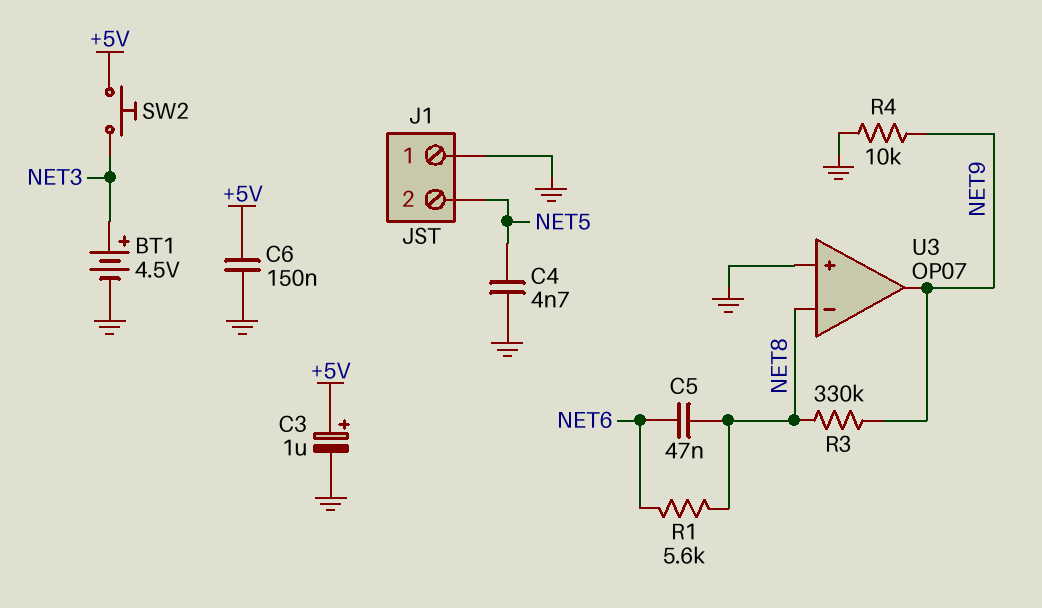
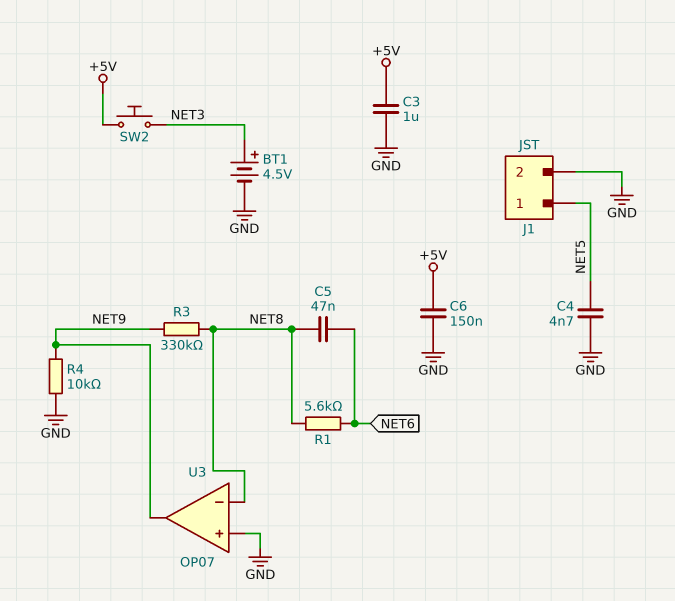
C3: 1uF (plus +5V, minus GND) -> 1uF (+5V, GND)
J1 pin 1: GND -> NET5
J1 pin 2: NET5 -> GND

